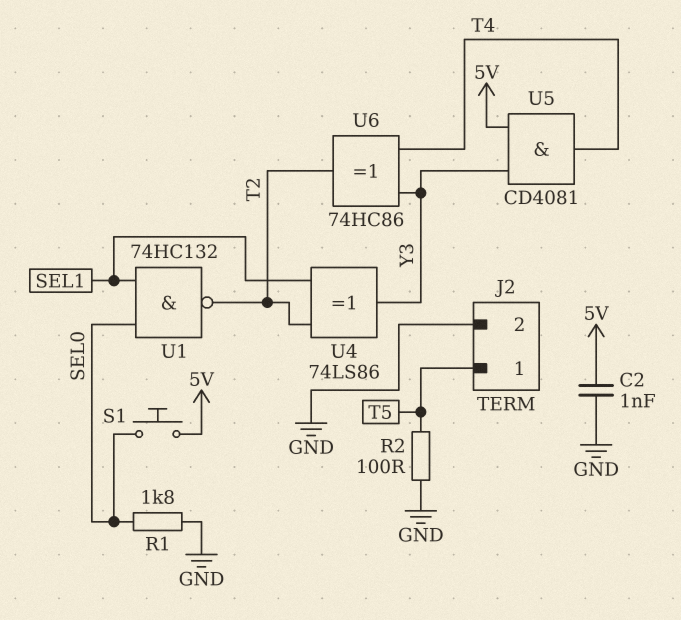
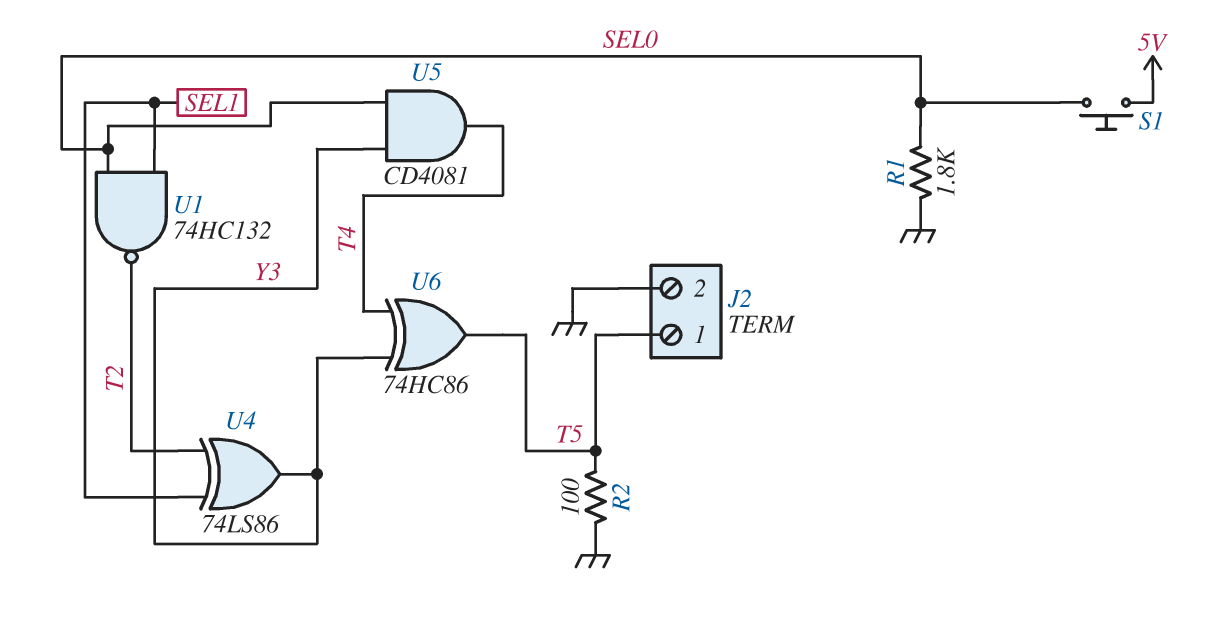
C2: 1nF (5V, GND) -> none
U5: AND CD4081 (in 5V, in Y3, out T4) -> AND CD4081 (in SEL0, in Y3, out T4)
U6: XOR 74HC86 (in T4, in Y3, out T2) -> XOR 74HC86 (in T4, in Y3, out T5)

